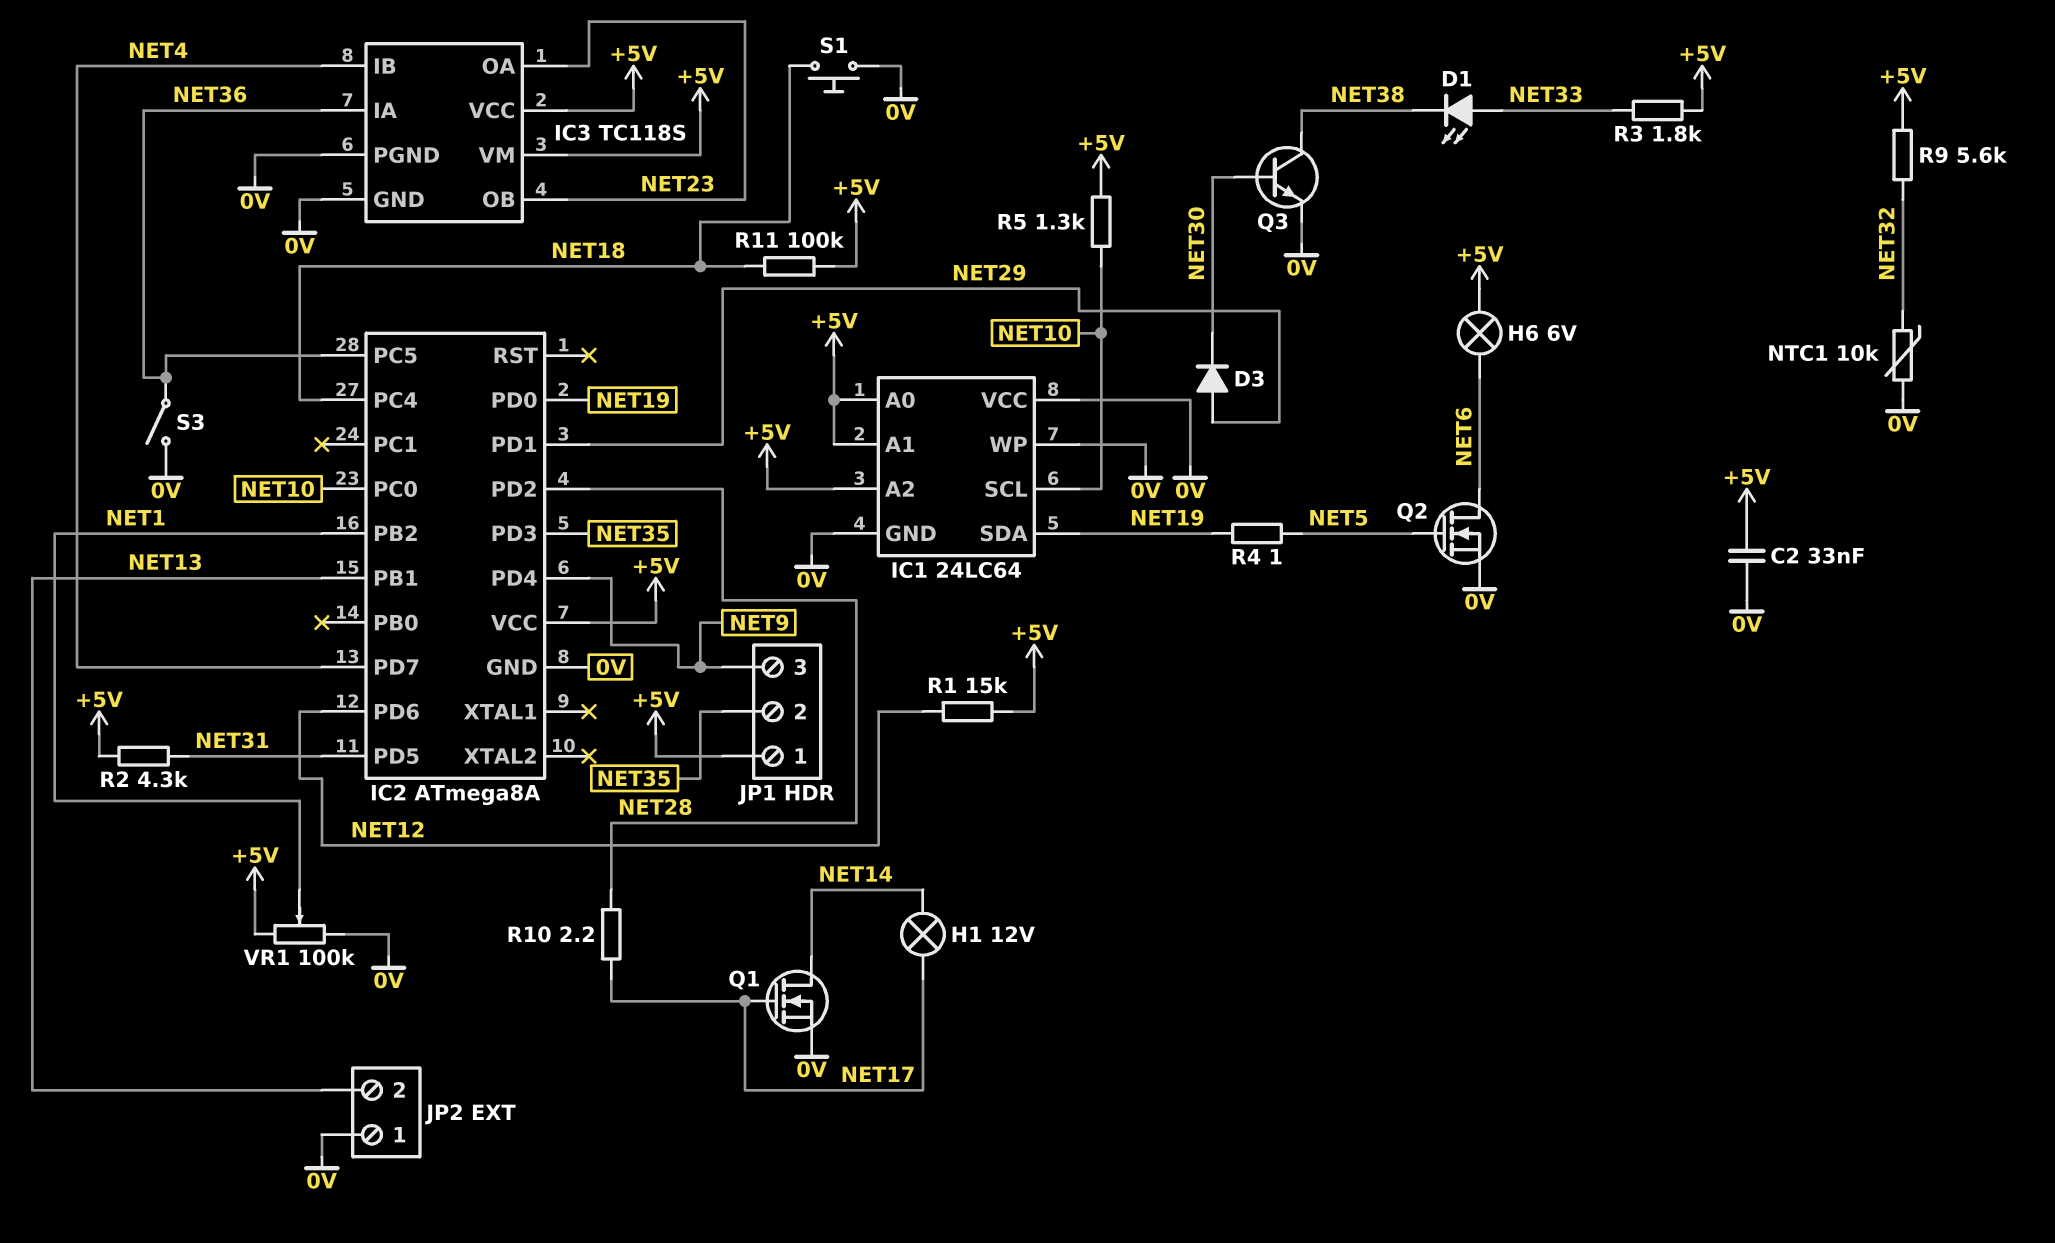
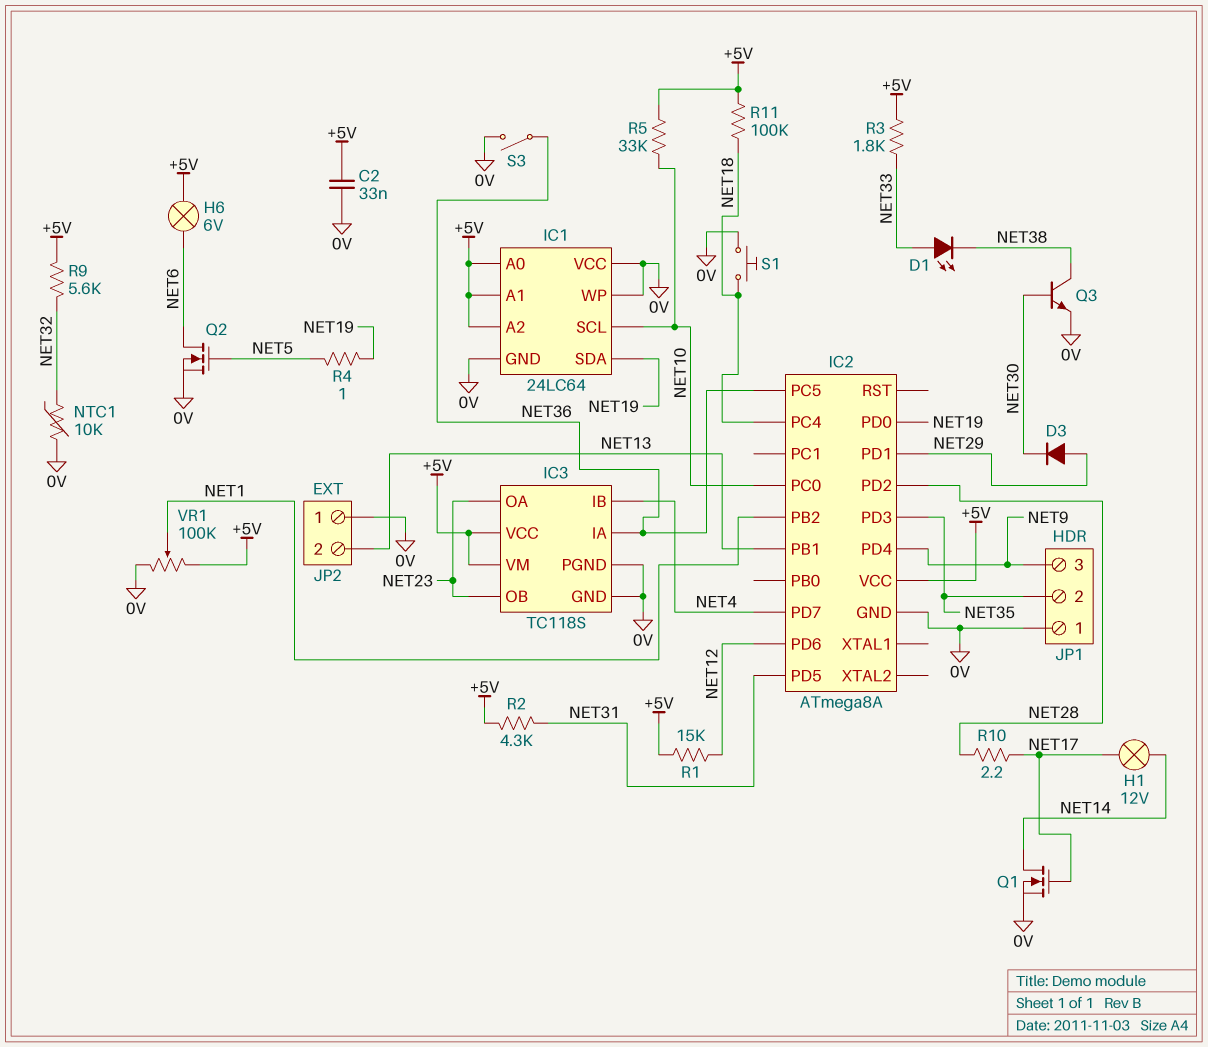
JP1 pin 1: +5V -> 0V
R5: 1.3k (+5V, NET10) -> 33k (+5V, NET10)

